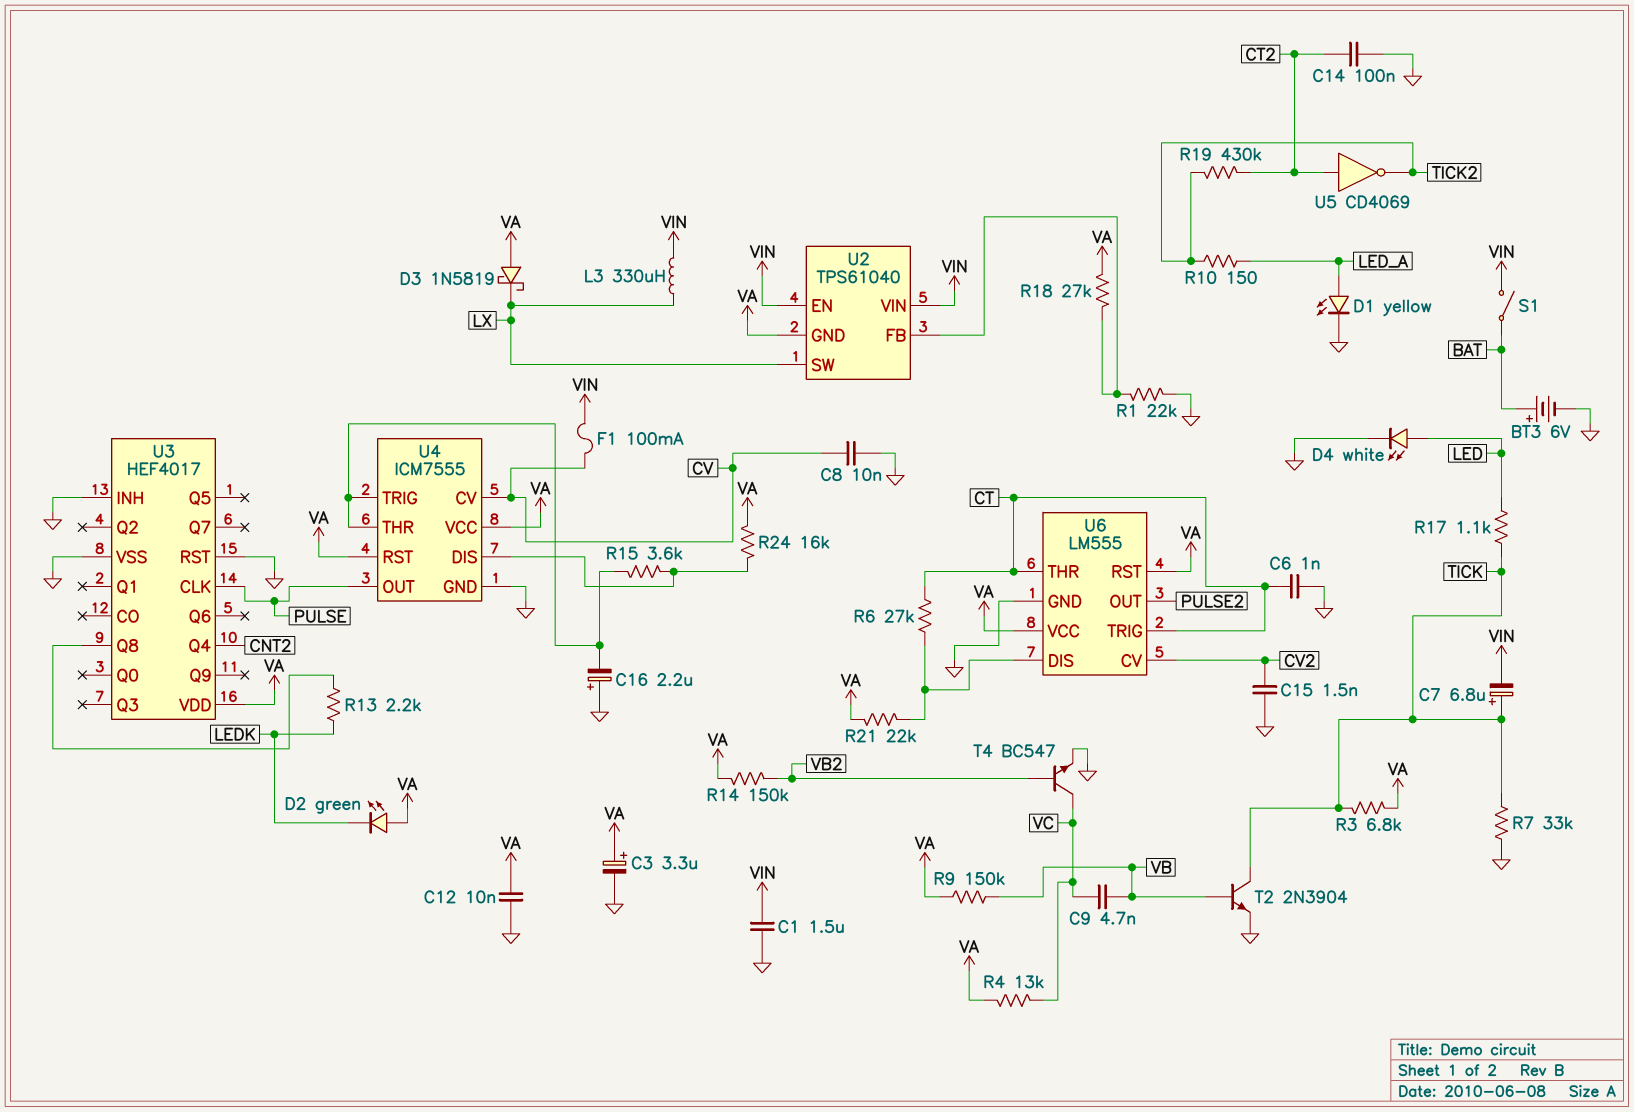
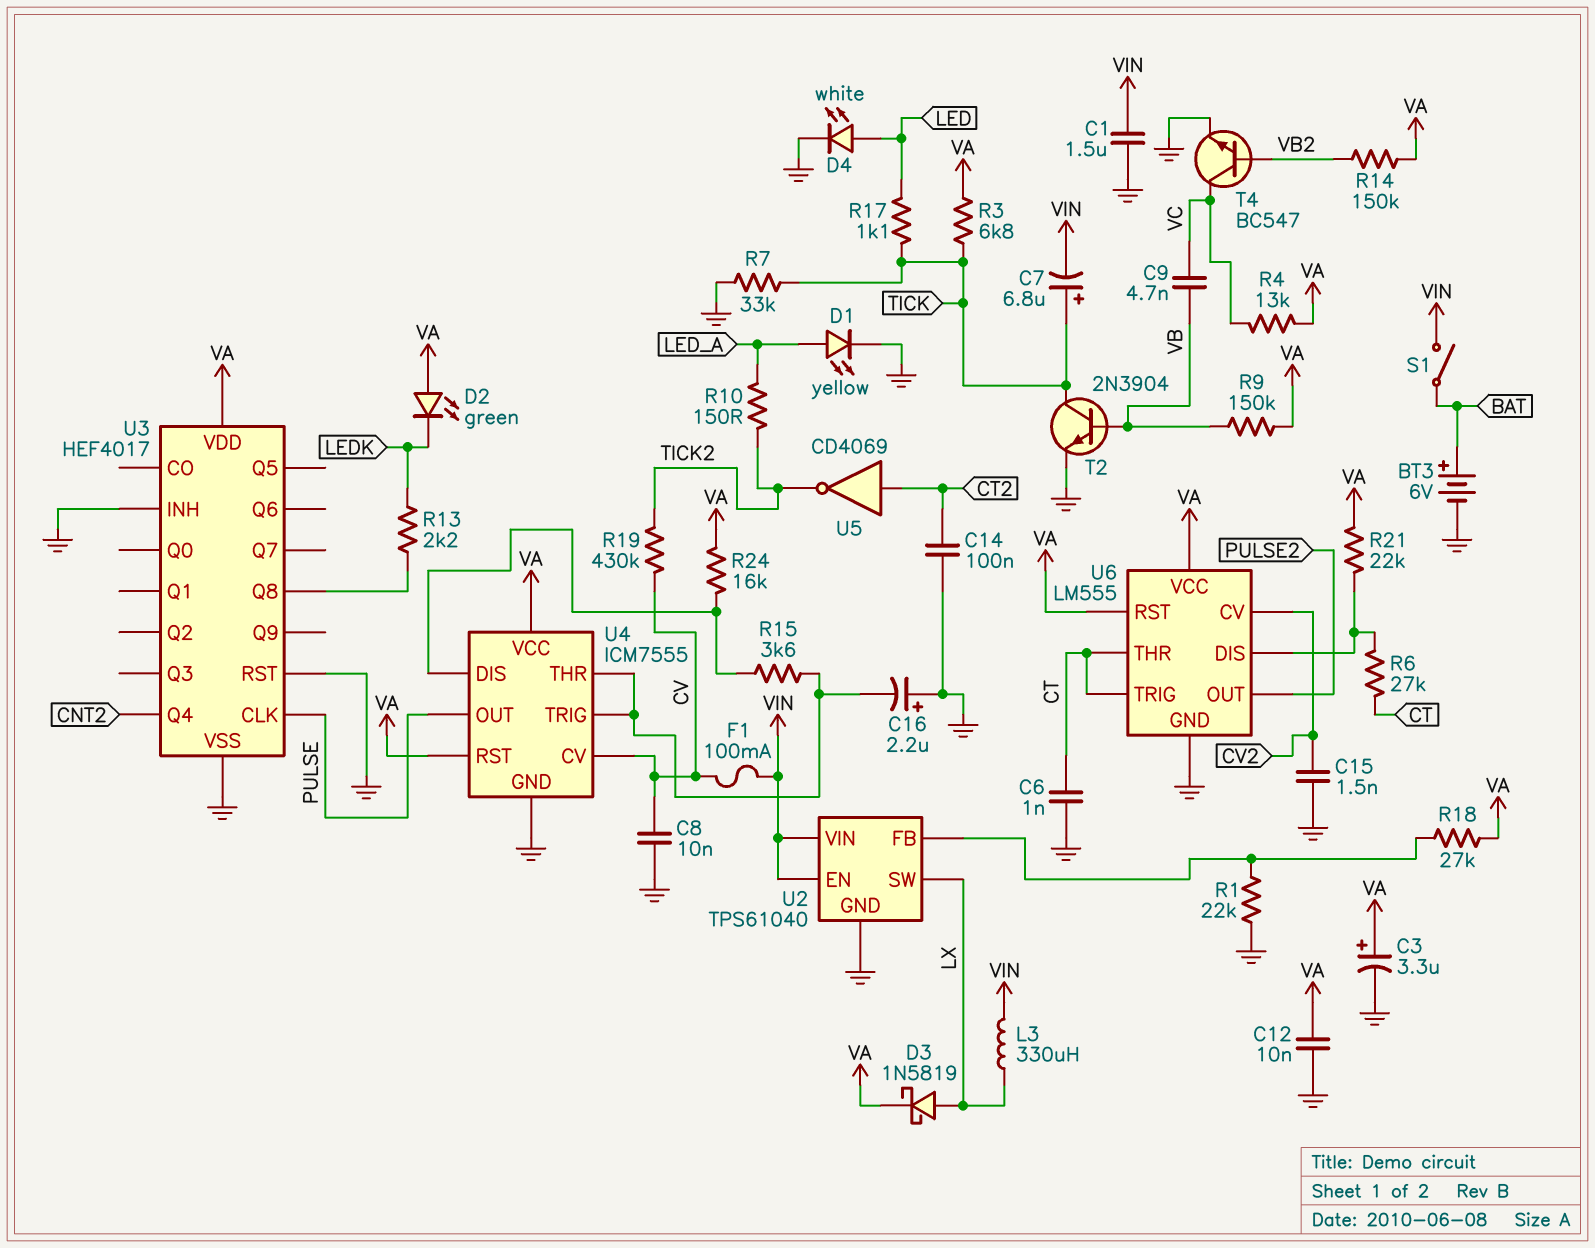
D3: schottky 1N5819 (A VA, K LX) -> schottky 1N5819 (A LX, K VA)
R19: 430k (CT2, TICK2) -> 430k (CV, TICK2)
U2 pin GND: VA -> GND

